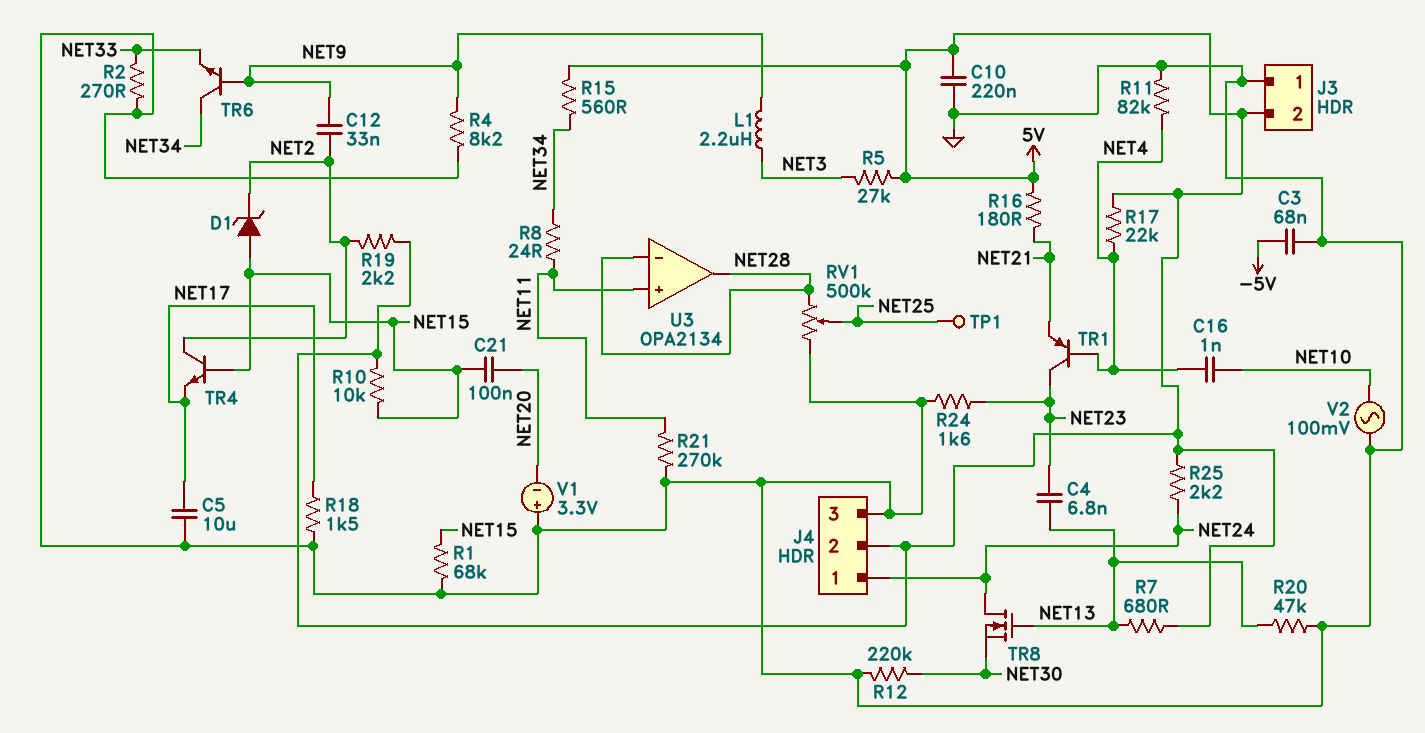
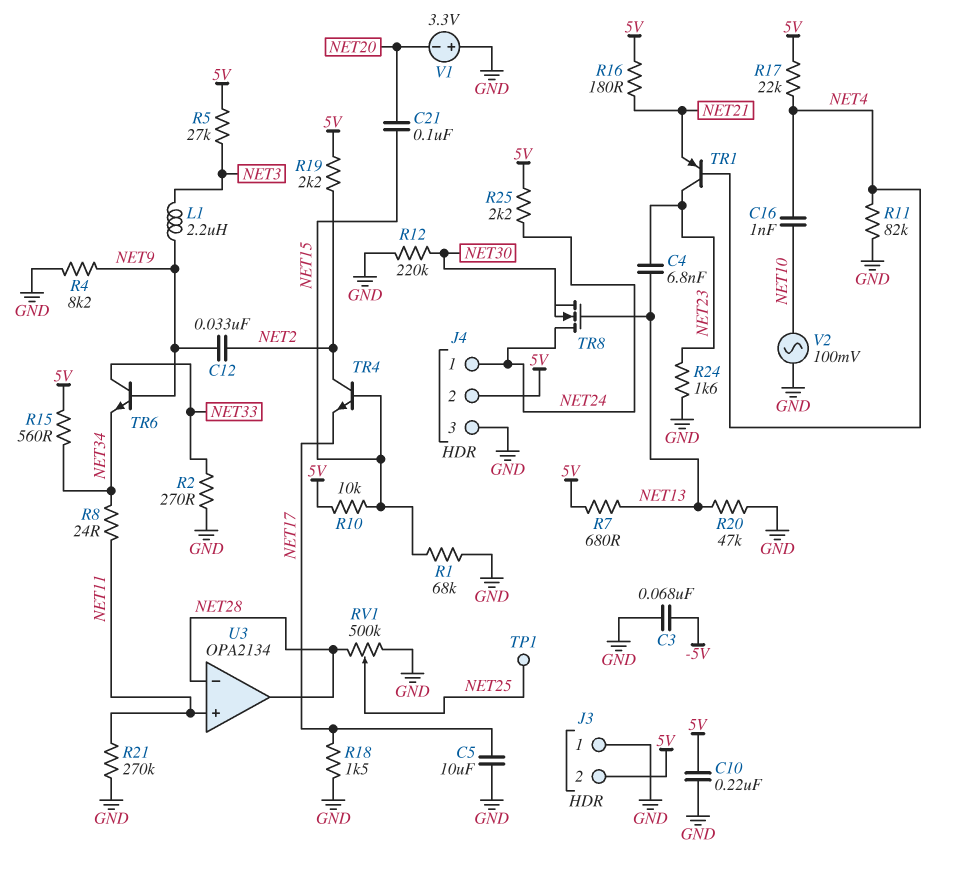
D1: zener (A NET15, K NET2) -> none
TR6: NPN (B NET9, C NET34, E NET33) -> NPN (B NET9, C NET33, E NET34)

